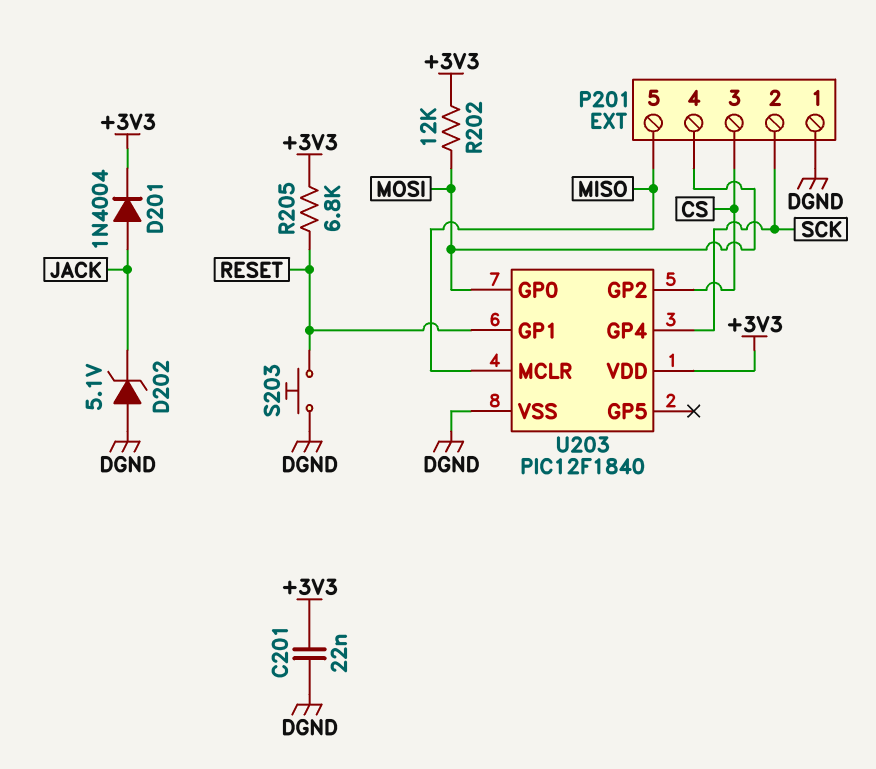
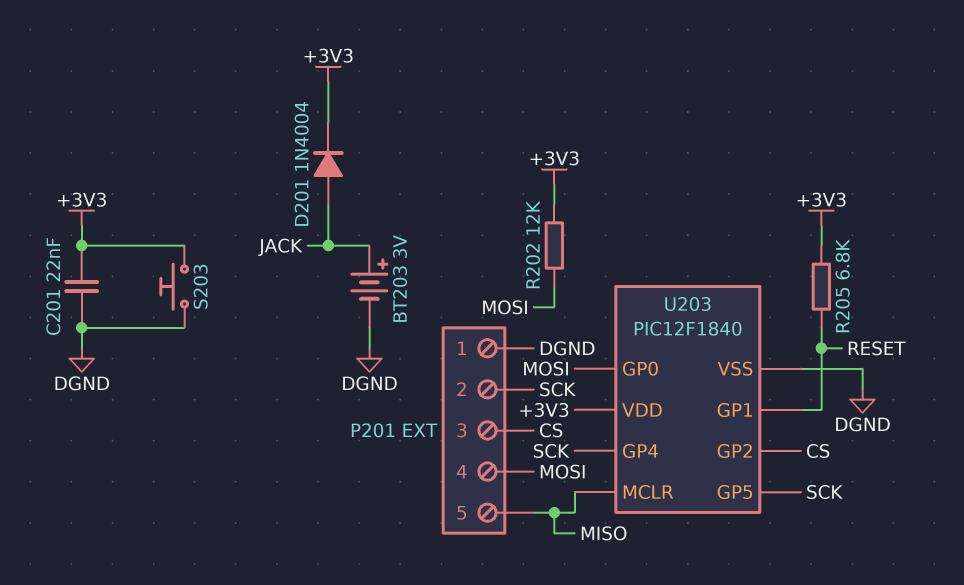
BT203: none -> 3V (plus JACK, minus DGND)
D202: zener 5.1V (A DGND, K JACK) -> none
S203: button (DGND, RESET) -> button (+3V3, DGND)
U203 pin GP5: none -> SCK

